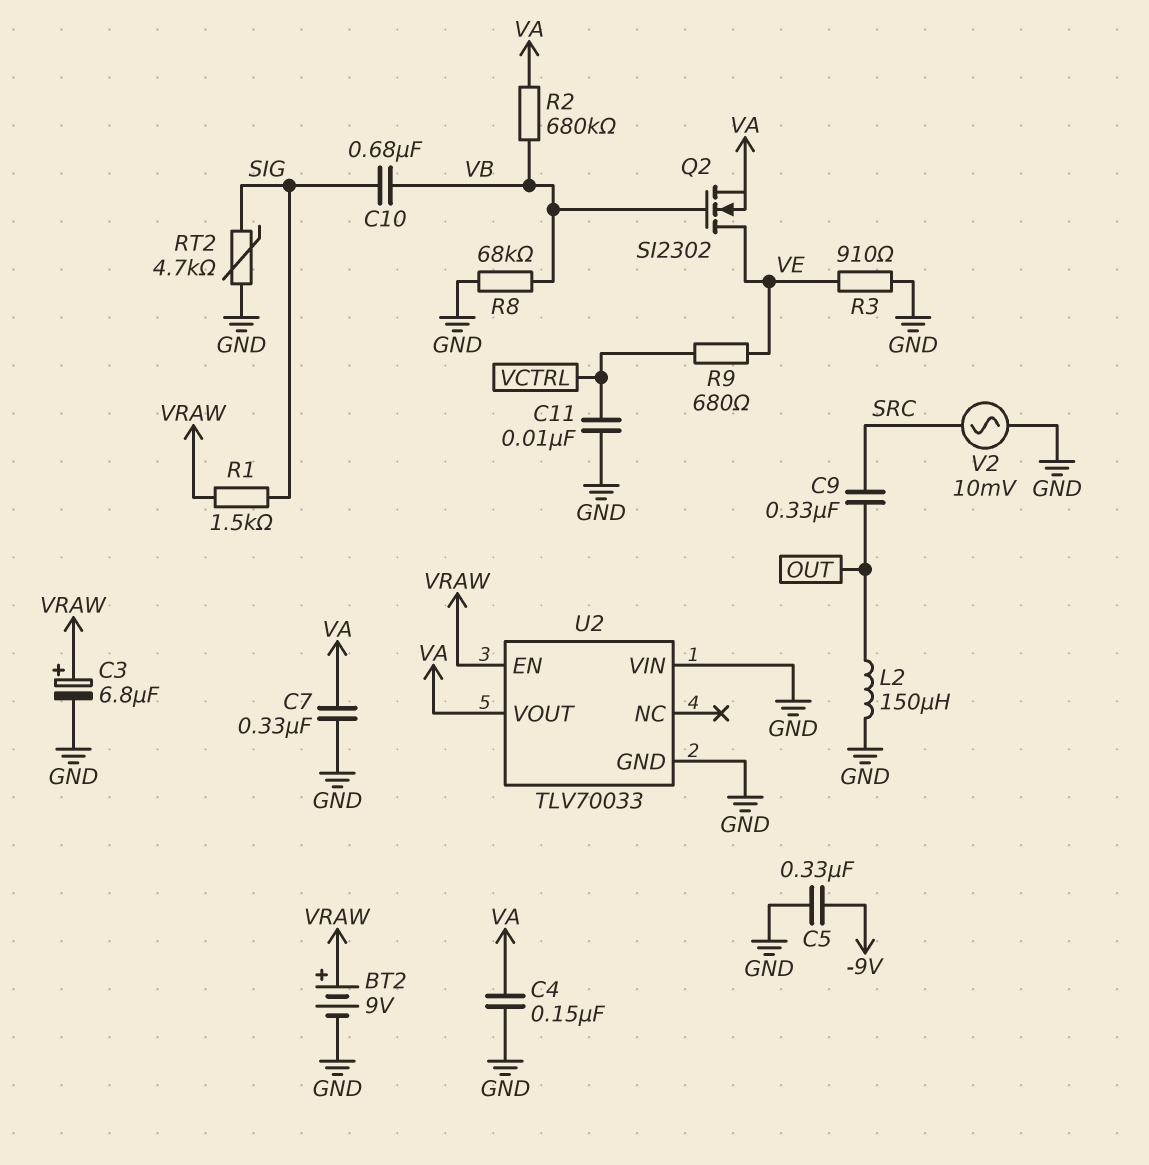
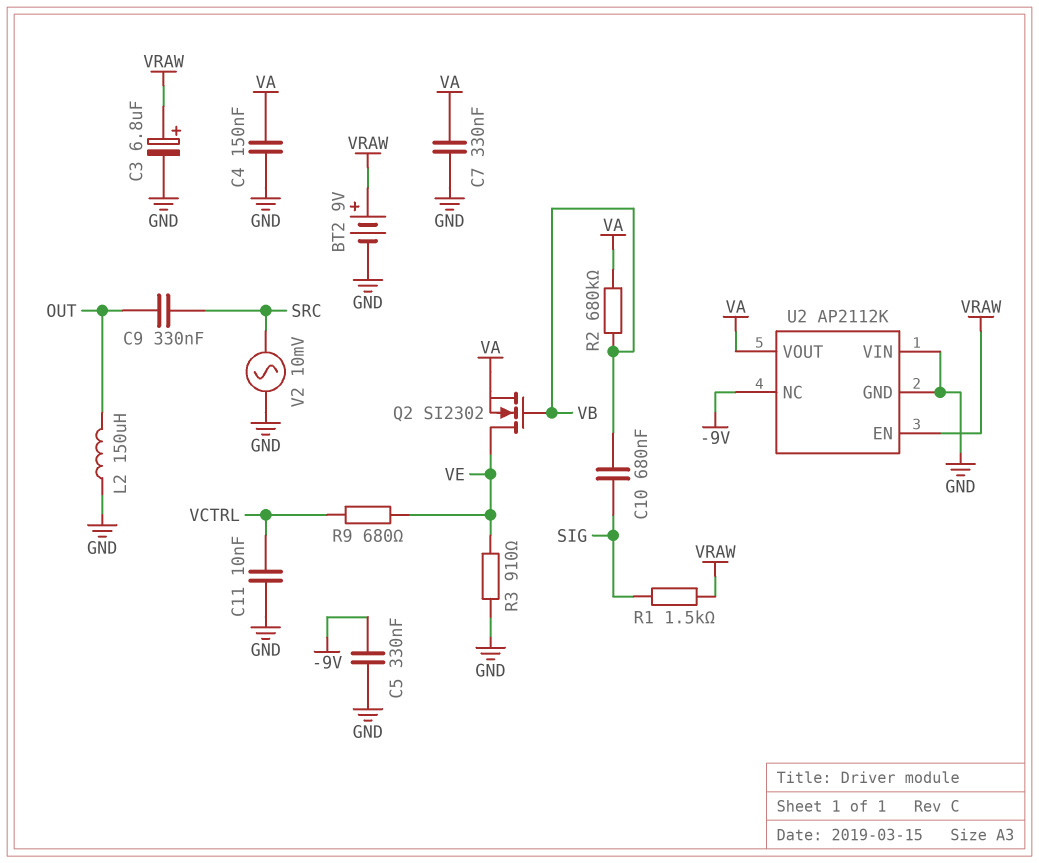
R8: 68k (GND, VB) -> none
RT2: 4.7k (GND, SIG) -> none
U2: TLV70033 -> AP2112K
U2 pin NC: none -> -9V

